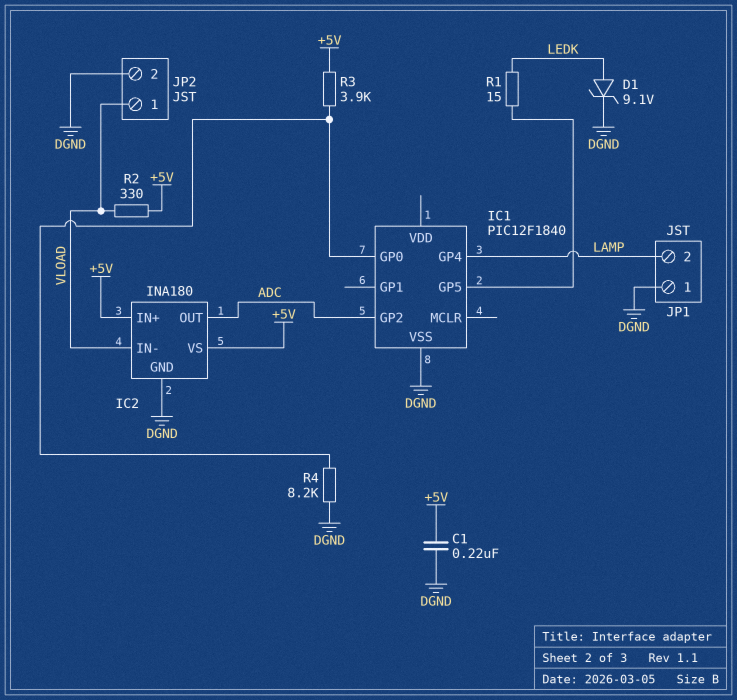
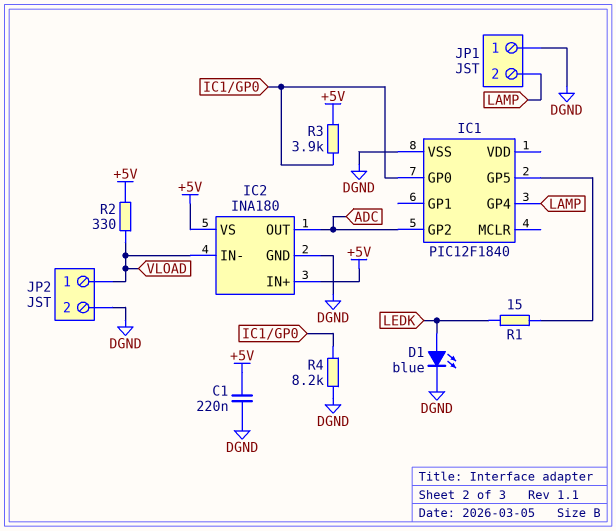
D1: zener 9.1V (A LEDK, K DGND) -> LED blue (A LEDK, K DGND)

